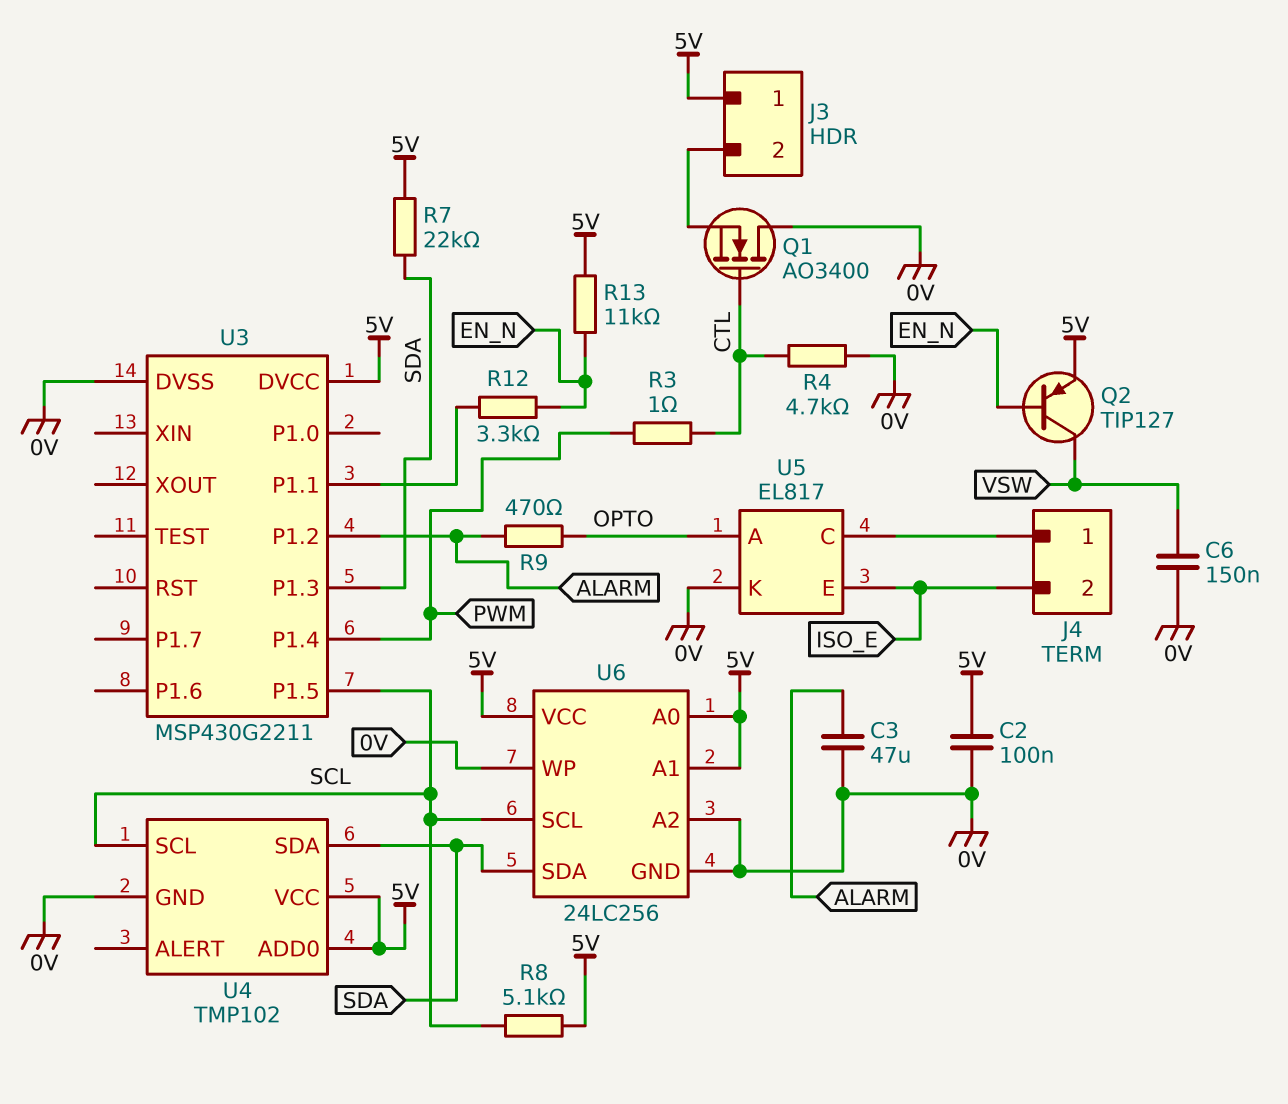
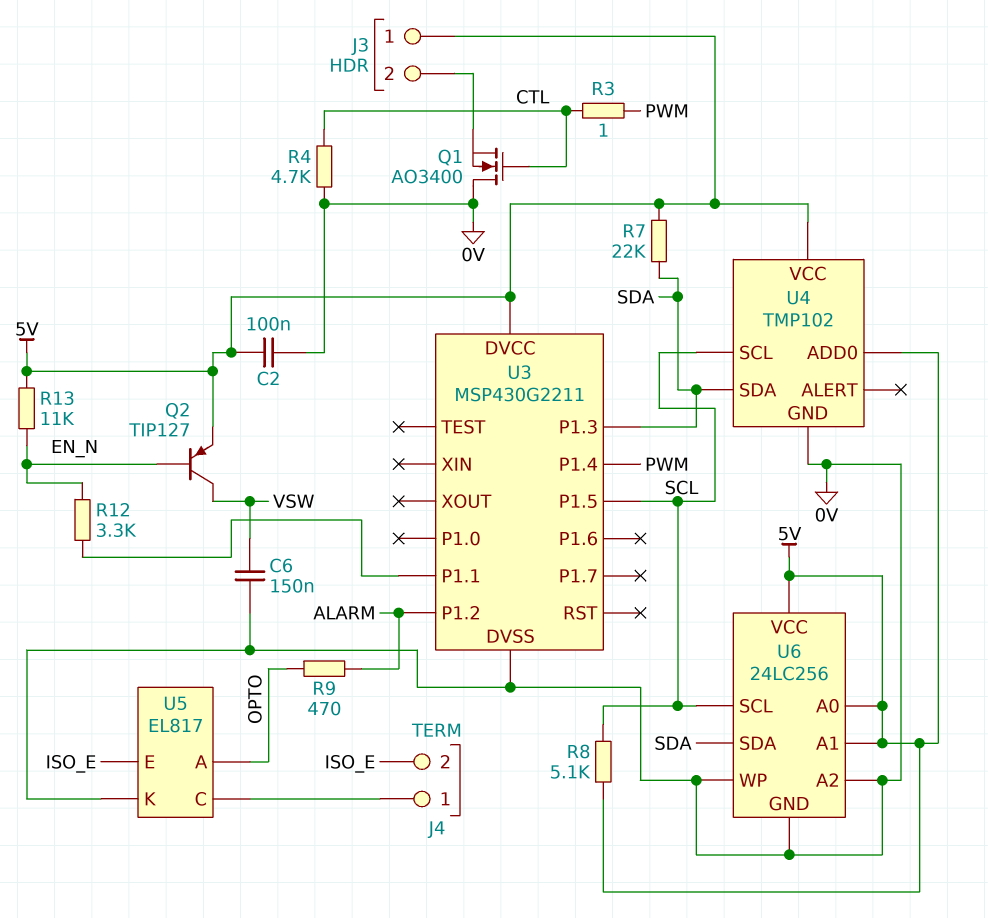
C3: 47uF (0V, ALARM) -> none

